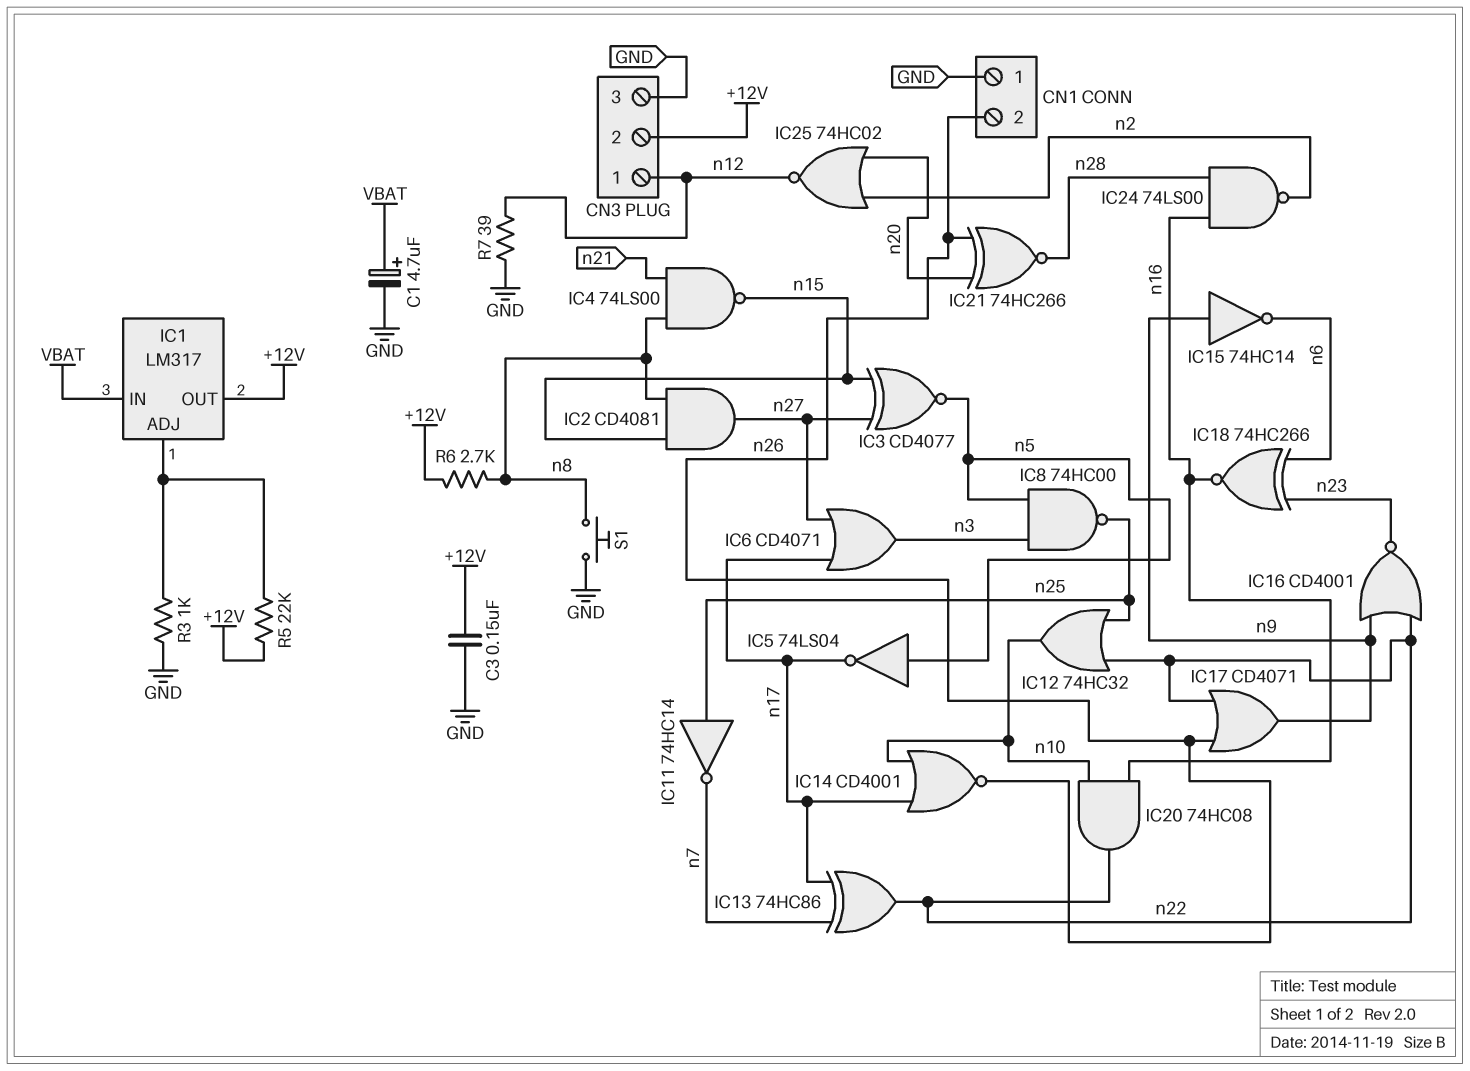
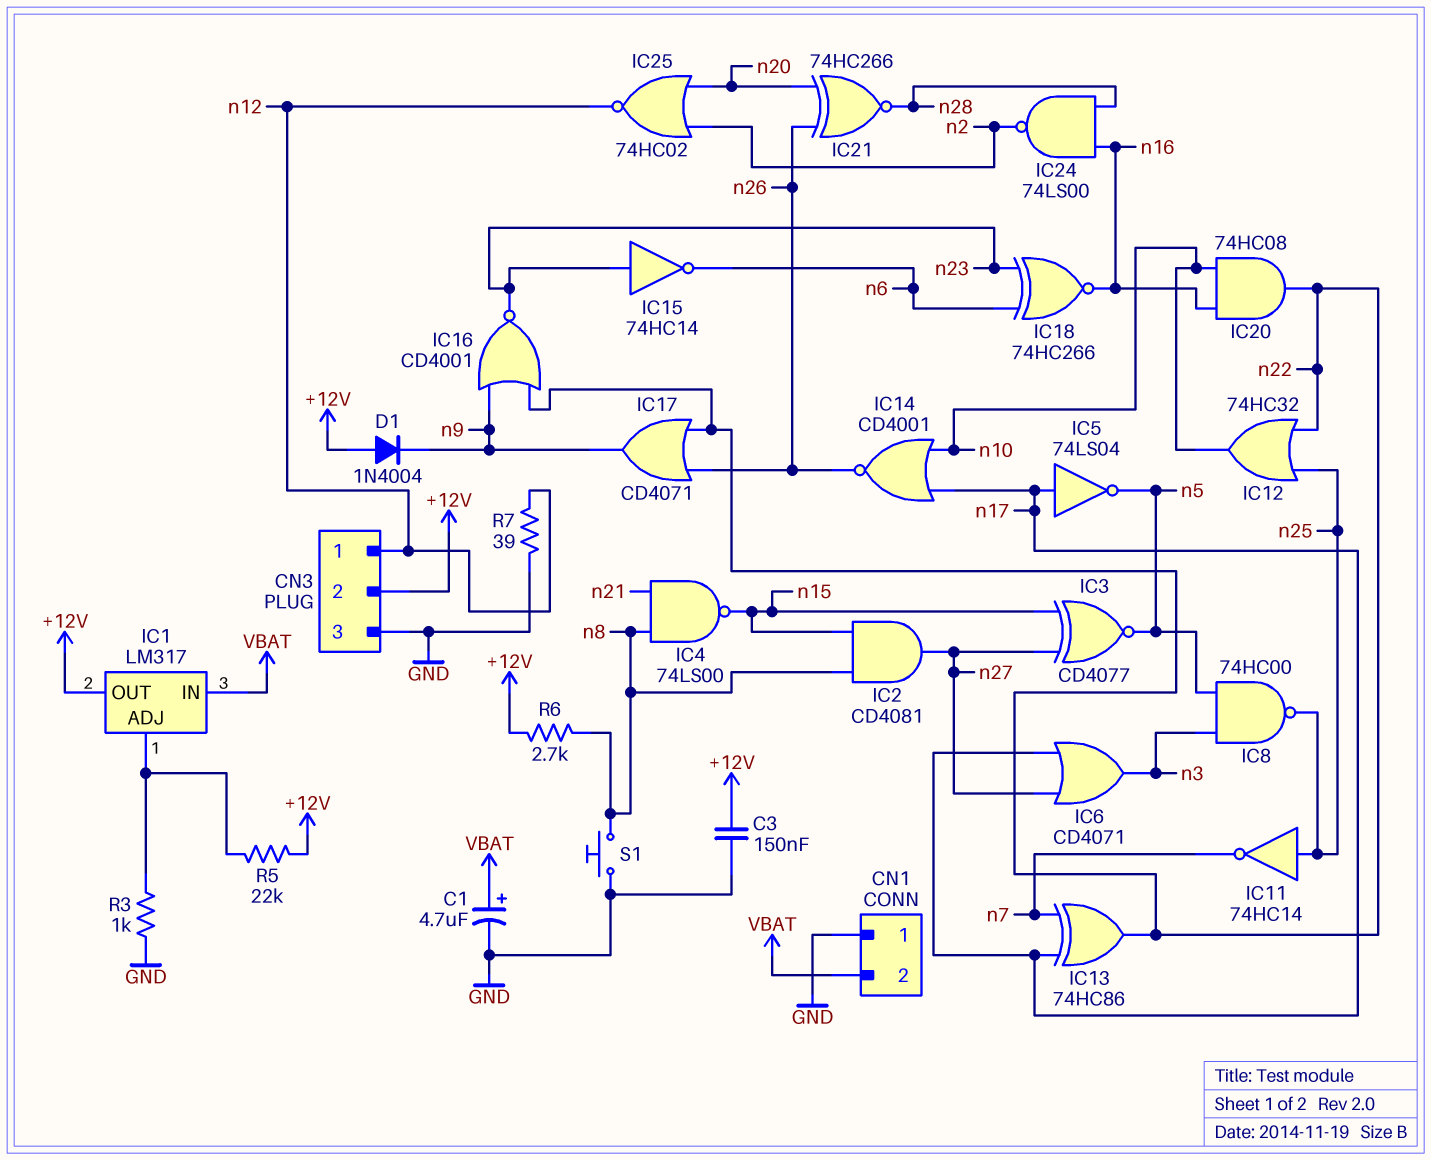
CN1 pin 2: n26 -> VBAT
D1: none -> diode 1N4004 (A +12V, K n9)
IC5: NOT 74LS04 (in n5, out n17) -> NOT 74LS04 (in n17, out n5)
IC15: NOT 74HC14 (in n9, out n6) -> NOT 74HC14 (in n23, out n6)

